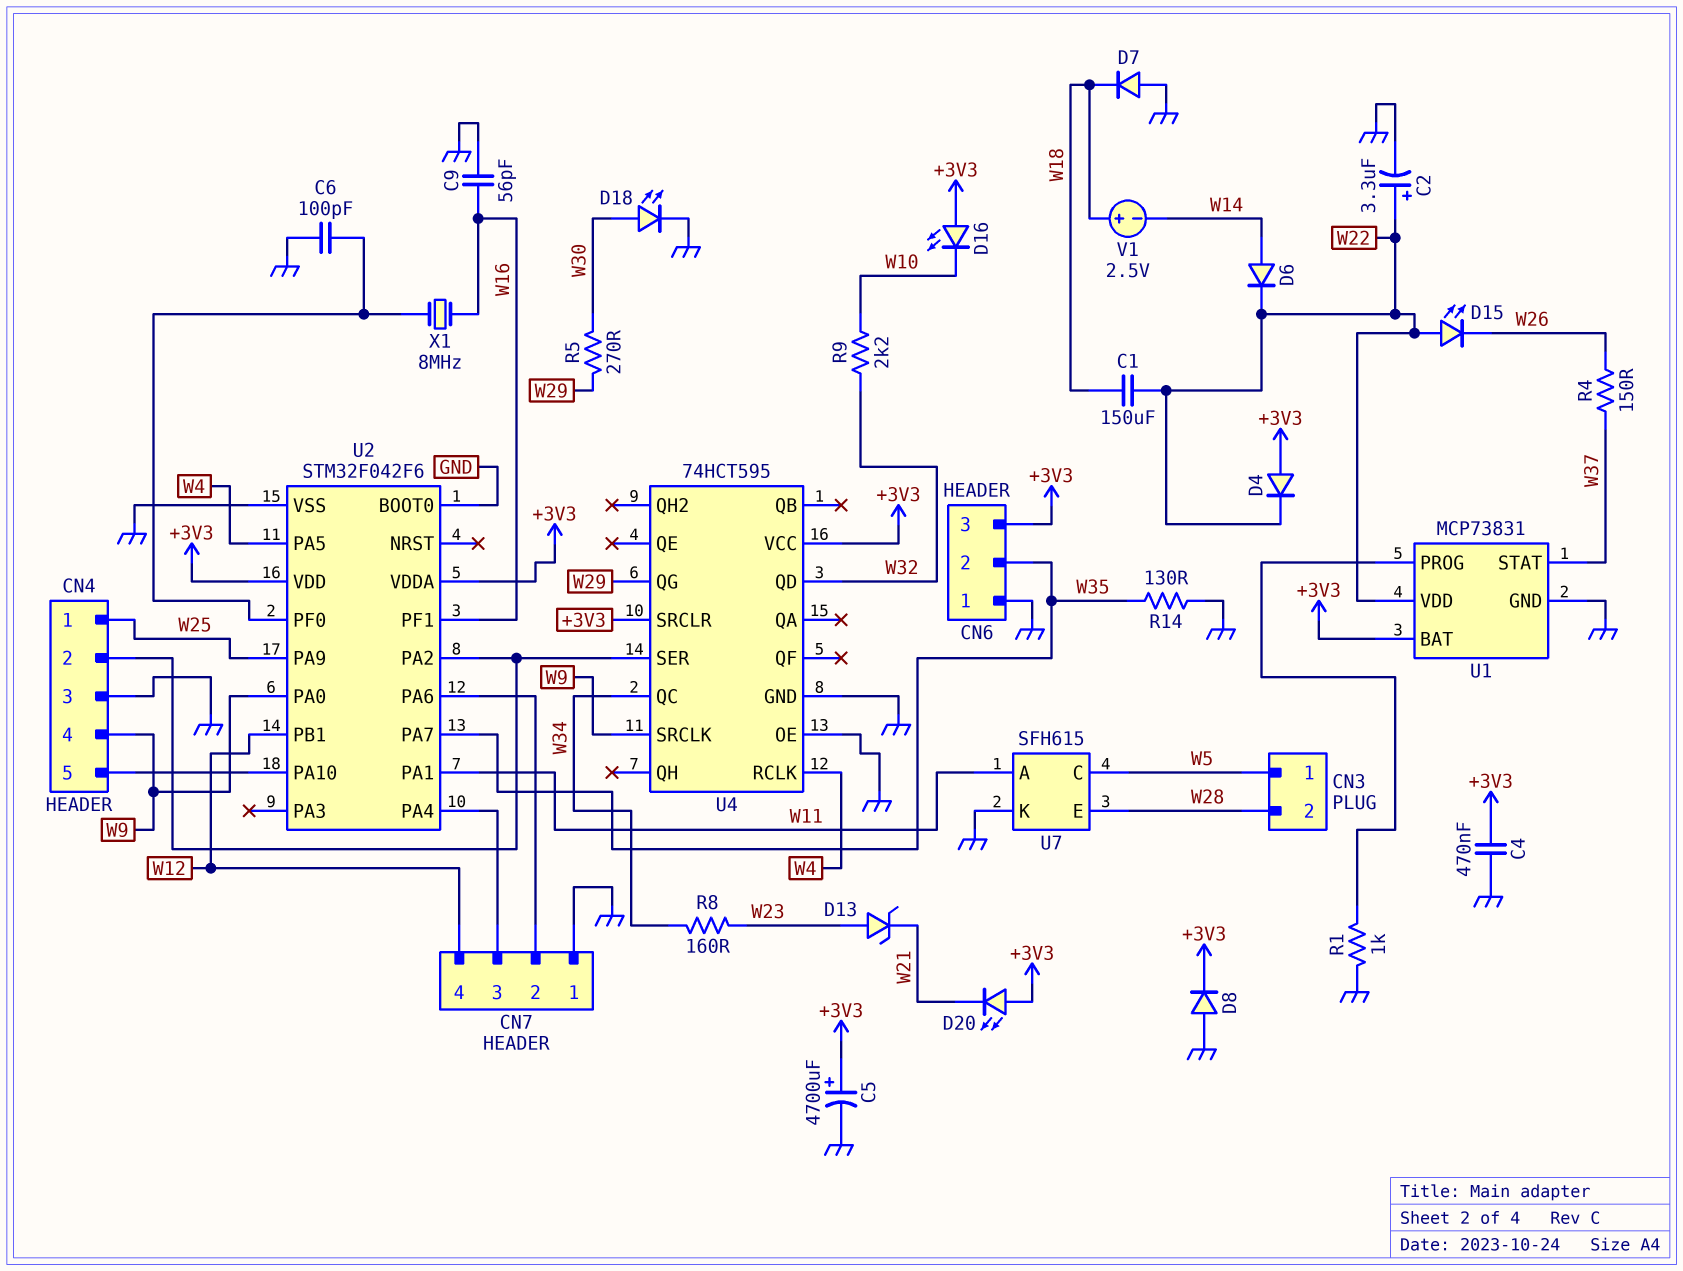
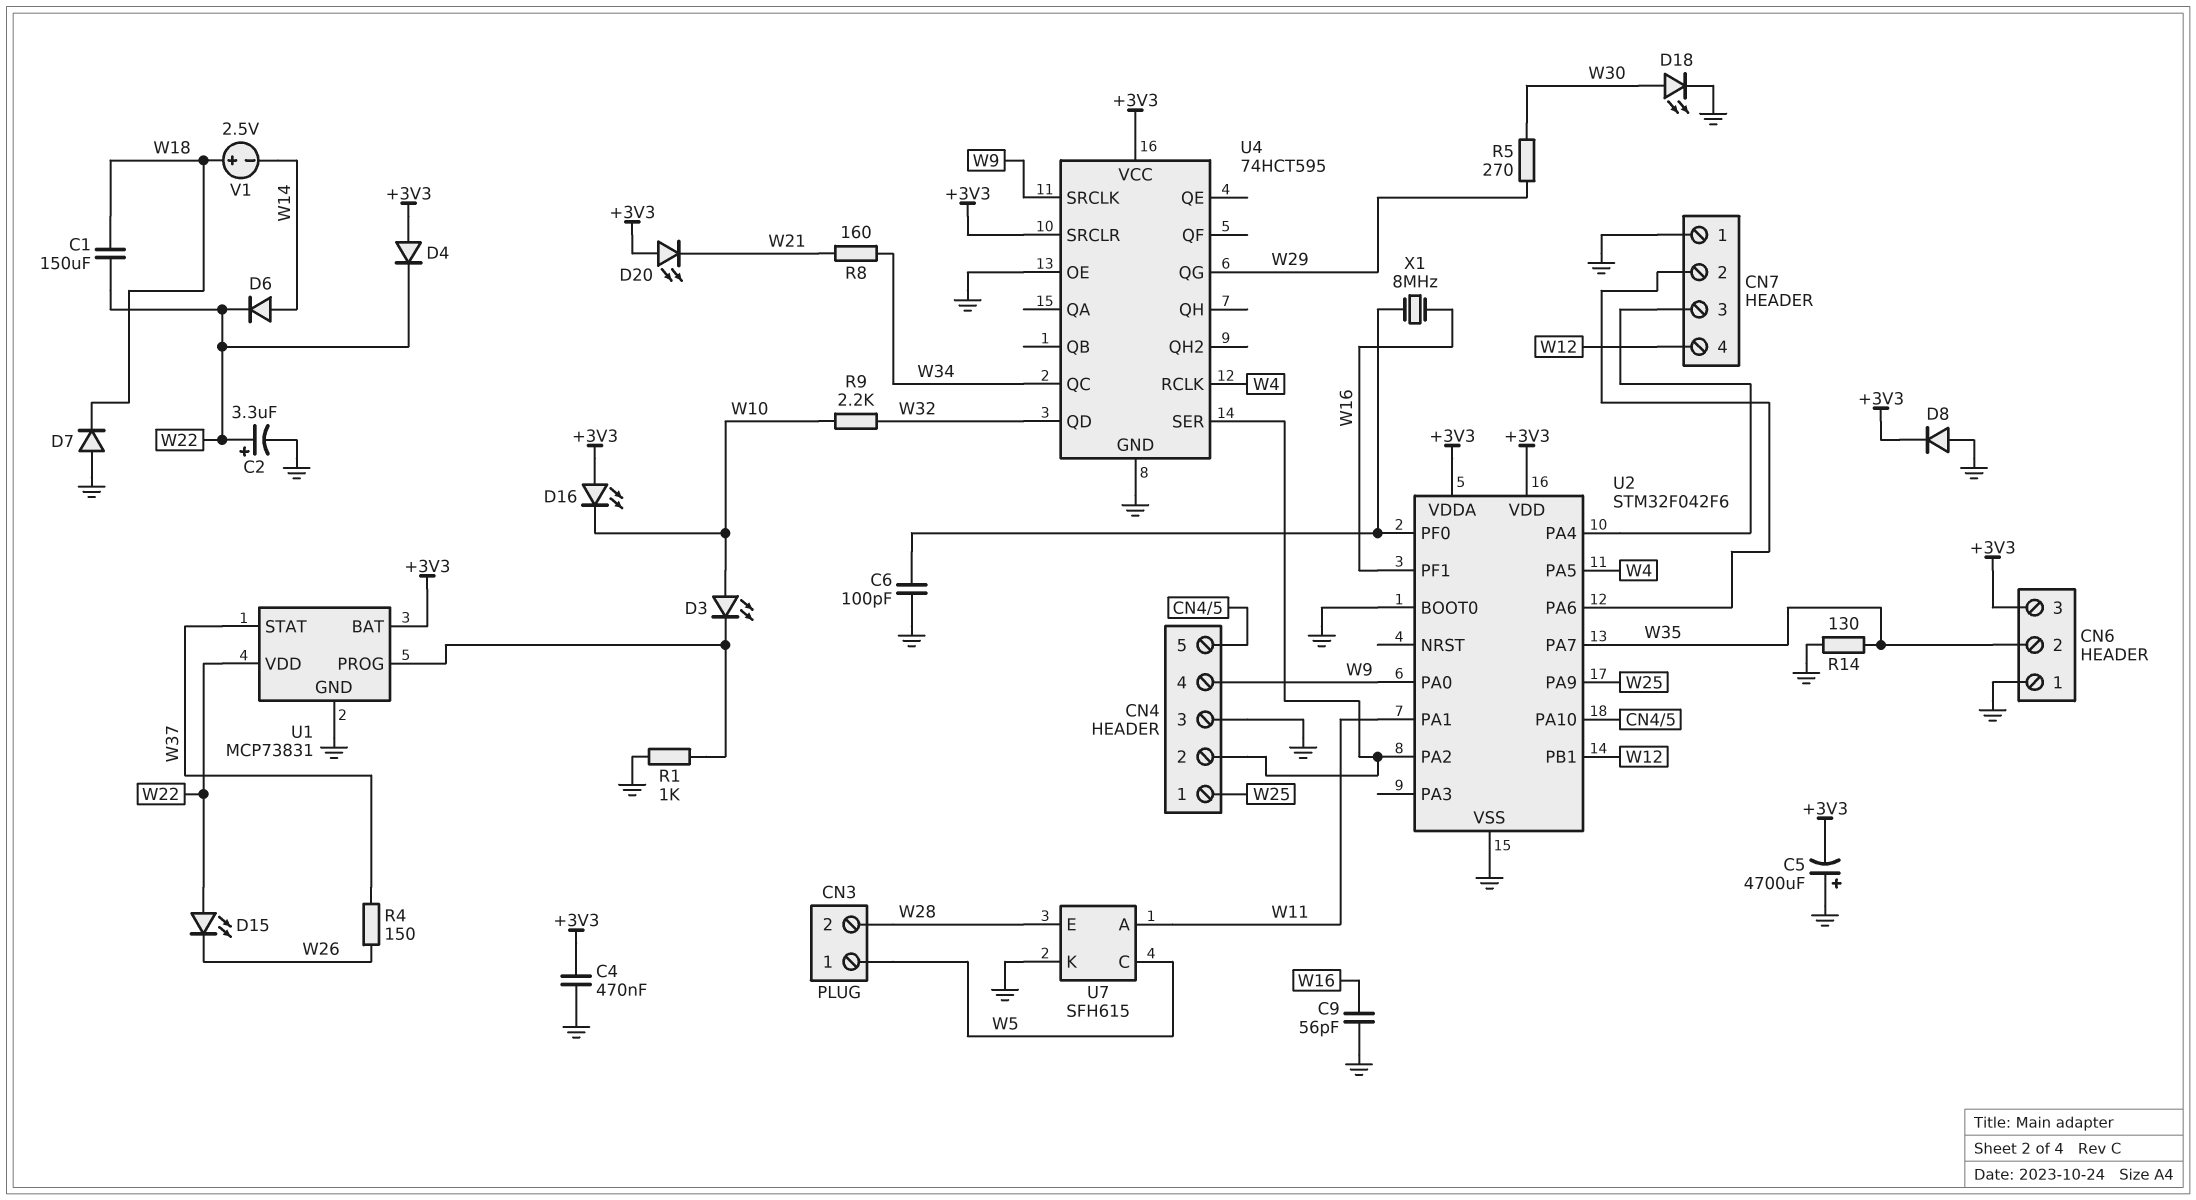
C5: 4700uF (plus +3V3, minus GND) -> 4700uF (plus GND, minus +3V3)
D3: none -> LED (A W10, K U1/PROG)
D13: zener (A W23, K W21) -> none
R8: 160 (W23, W34) -> 160 (W21, W34)

